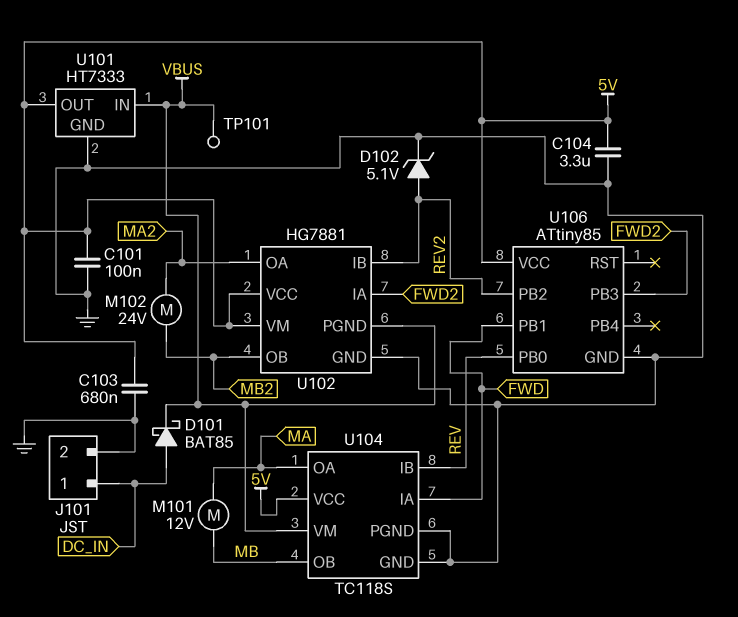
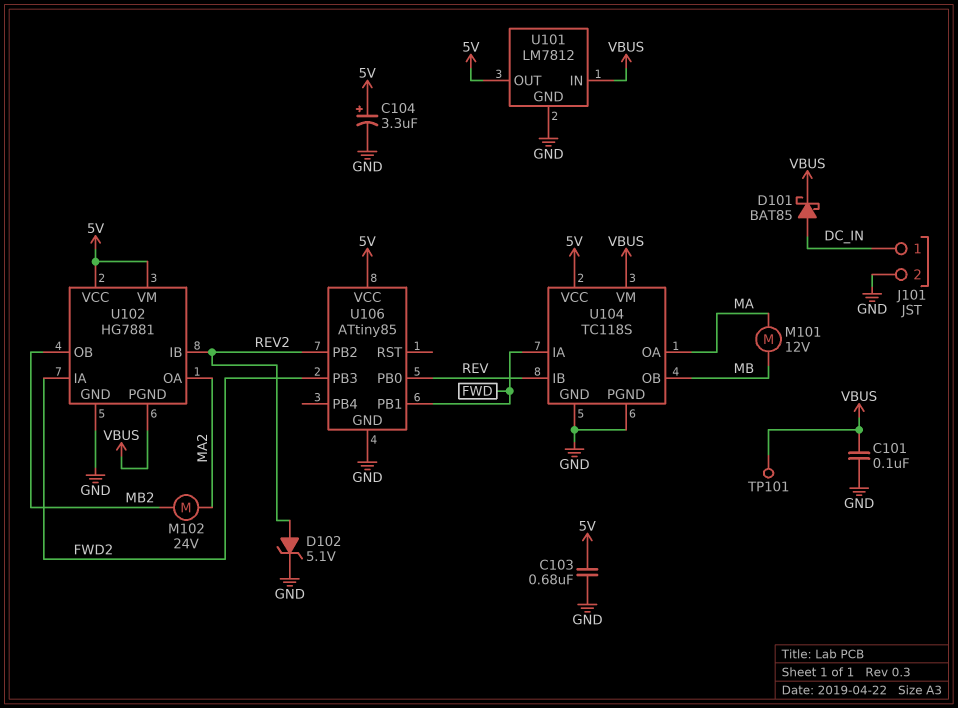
C101: 100nF (5V, GND) -> 100nF (GND, VBUS)
C104: 3.3uF (5V, GND) -> 3.3uF (plus 5V, minus GND)
U101: HT7333 -> LM7812

